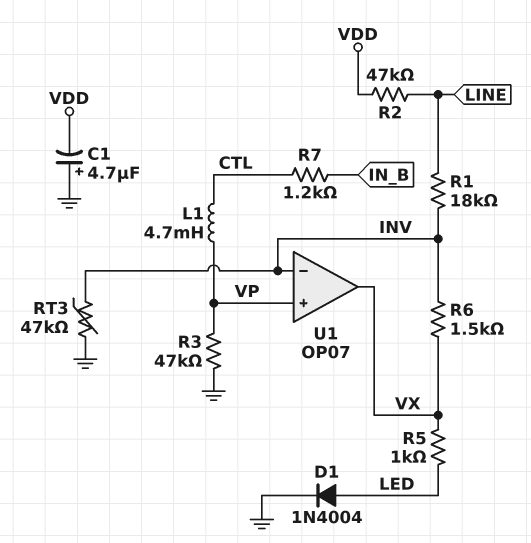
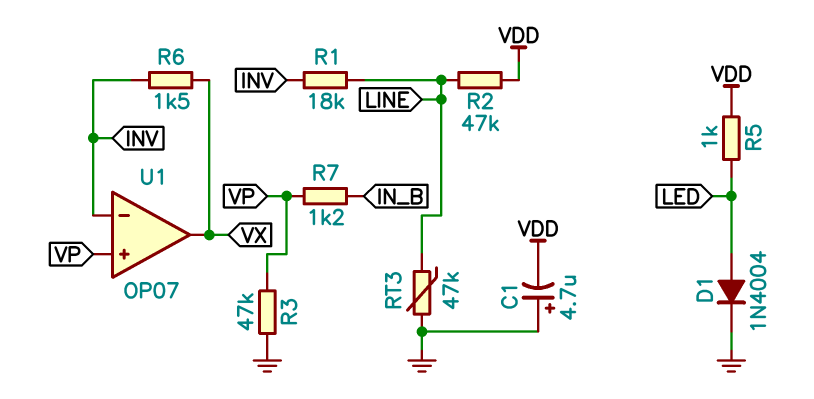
L1: 4.7mH (CTL, VP) -> none
R5: 1k (LED, VX) -> 1k (LED, VDD)
R7: 1.2k (CTL, IN_B) -> 1.2k (IN_B, VP)
RT3: 47k (GND, INV) -> 47k (GND, LINE)

